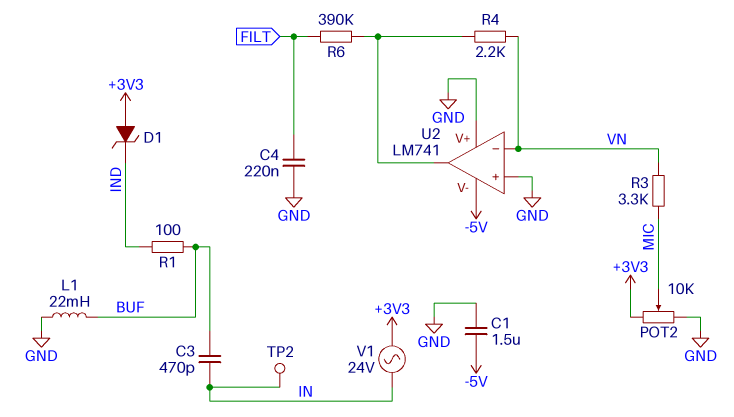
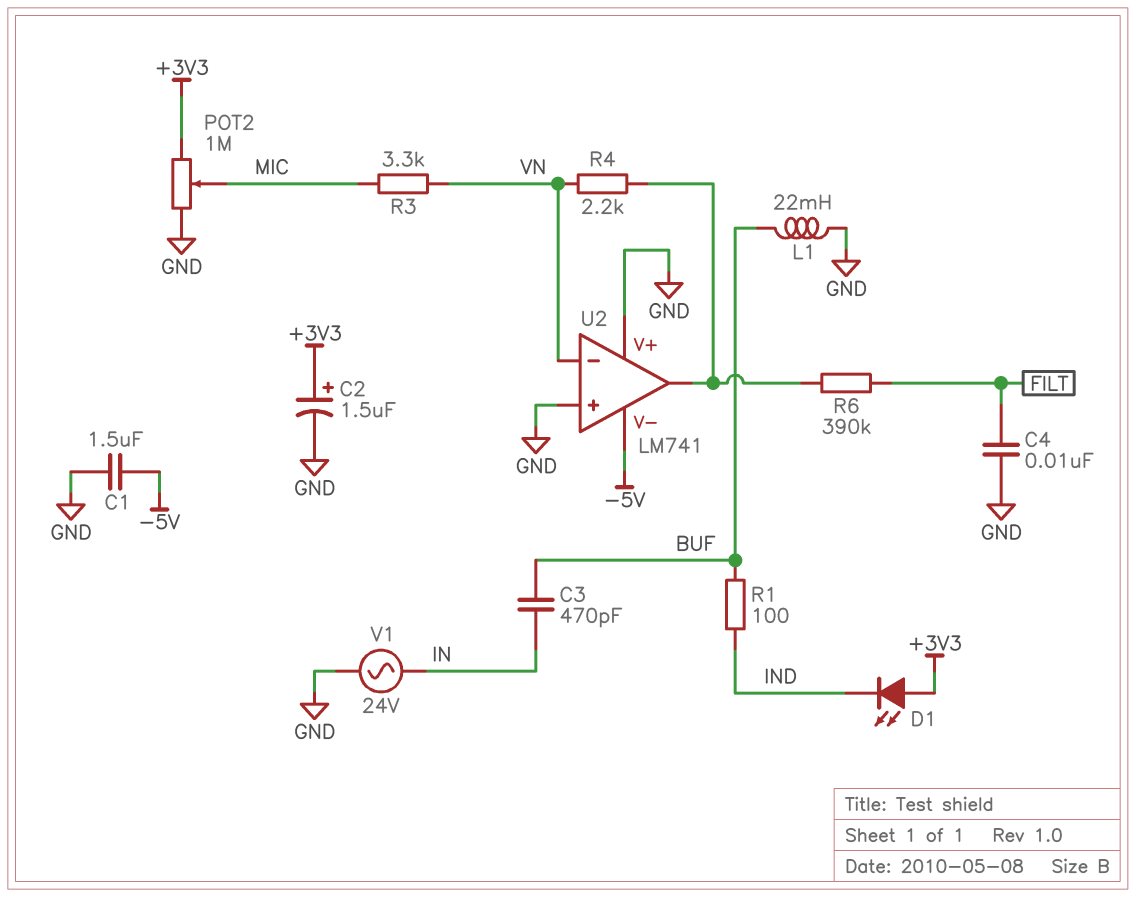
C2: none -> 1.5uF (plus +3V3, minus GND)
C4: 220nF (FILT, GND) -> 10nF (FILT, GND)
D1: zener (A +3V3, K IND) -> LED (A +3V3, K IND)
POT2: 10k (+3V3, GND, wiper MIC) -> 1M (+3V3, GND, wiper MIC)
TP2: test point (IN) -> none
V1: AC 24V (+3V3, IN) -> AC 24V (GND, IN)

